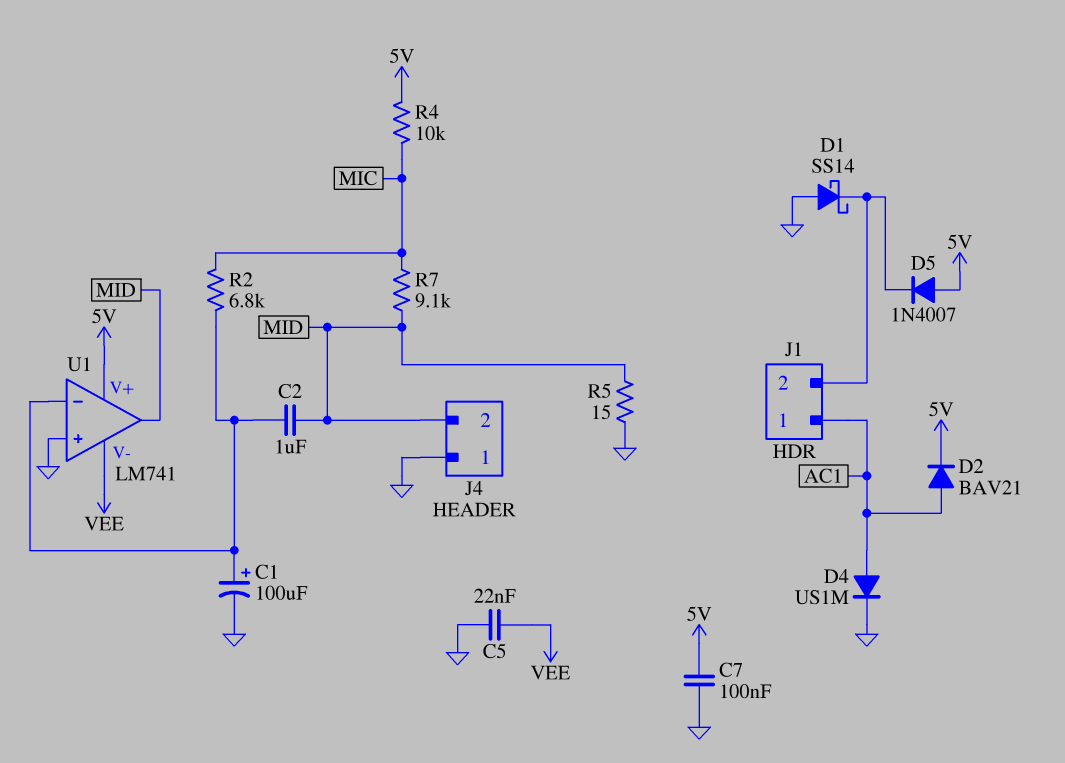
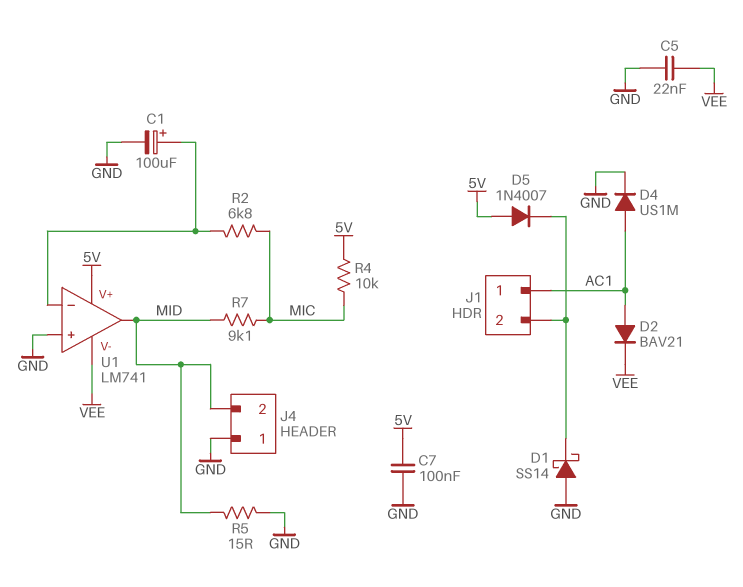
C2: 1uF (MID, U1/in-) -> none
D2: diode BAV21 (A AC1, K 5V) -> diode BAV21 (A AC1, K VEE)

